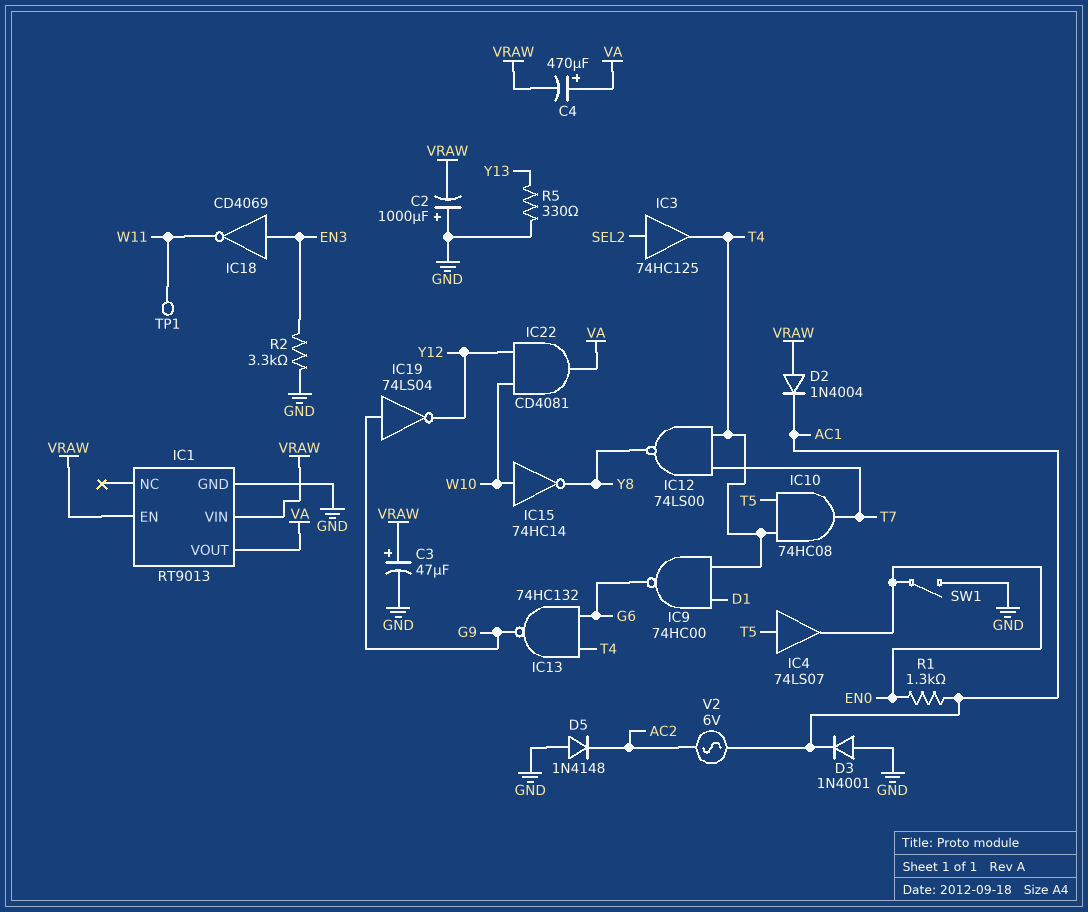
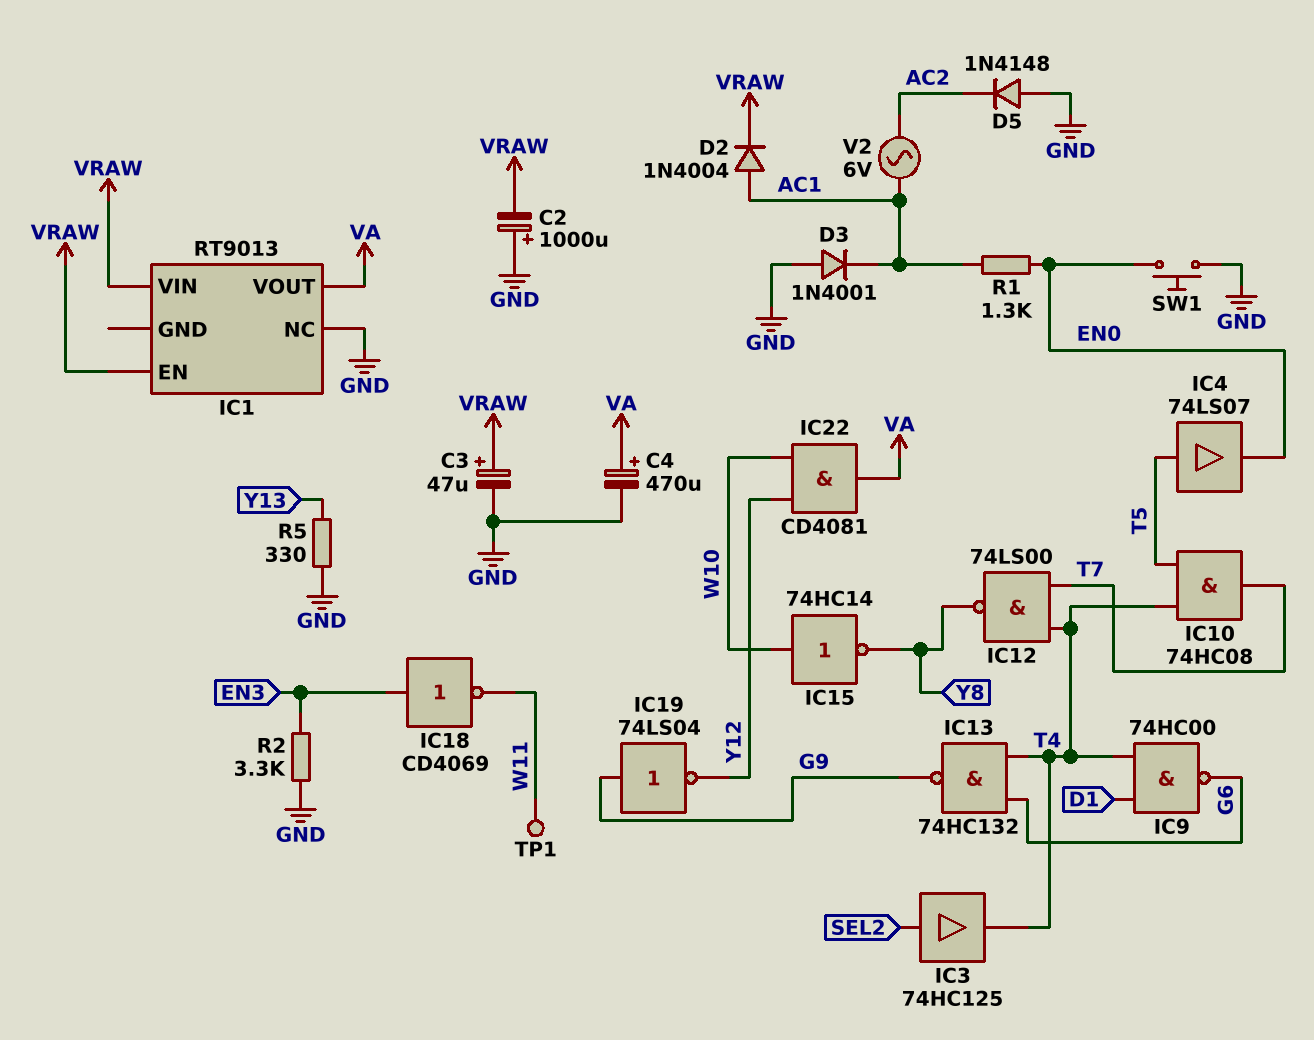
C4: 470uF (plus VA, minus VRAW) -> 470uF (plus VA, minus GND)
D2: diode 1N4004 (A VRAW, K AC1) -> diode 1N4004 (A AC1, K VRAW)
IC1 pin GND: GND -> none
IC1 pin NC: none -> GND
SW1: switch (EN0, GND) -> button (EN0, GND)

